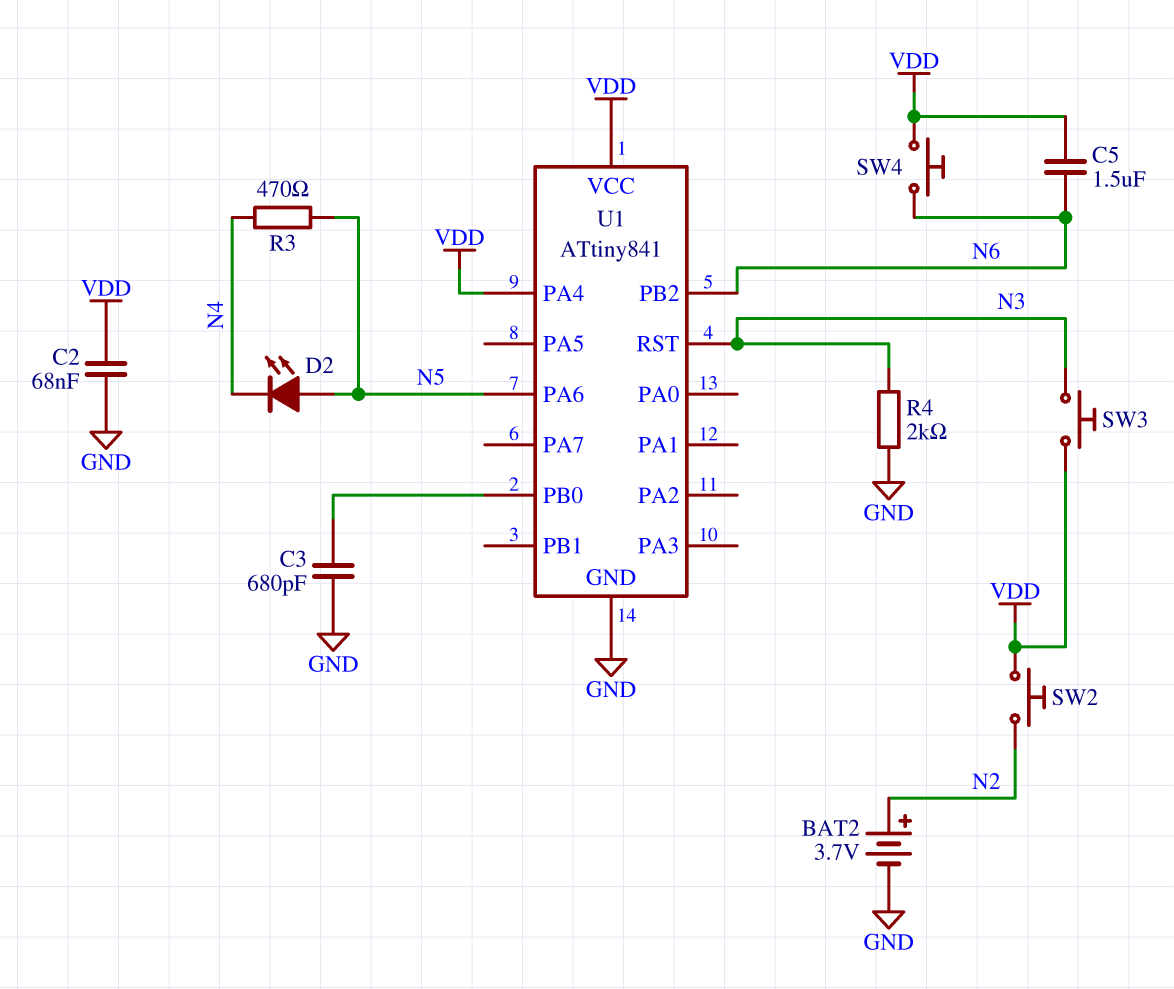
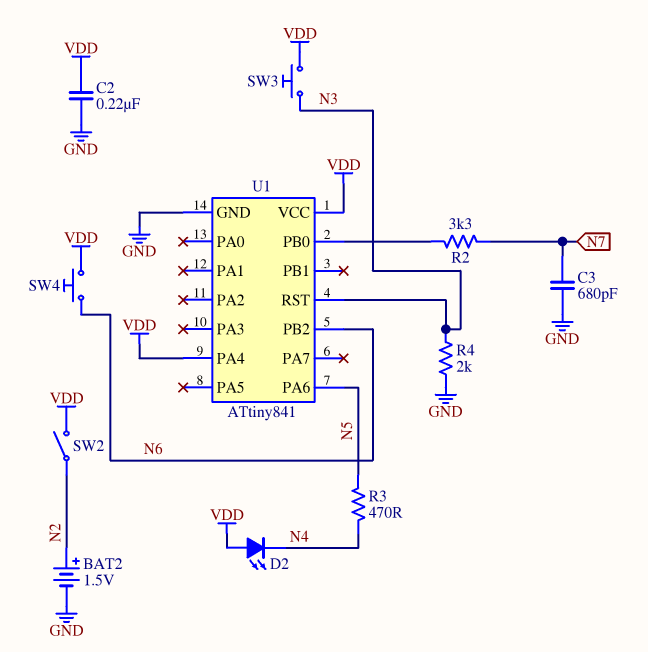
BAT2: 3.7V (plus N2, minus GND) -> 1.5V (plus N2, minus GND)
C2: 68nF (GND, VDD) -> 220nF (GND, VDD)
C3: 680pF (GND, U1/PB0) -> 680pF (GND, N7)
C5: 1.5uF (N6, VDD) -> none
D2: LED (A N5, K N4) -> LED (A VDD, K N4)
R2: none -> 3.3k (N7, U1/PB0)
SW2: button (N2, VDD) -> switch (N2, VDD)

